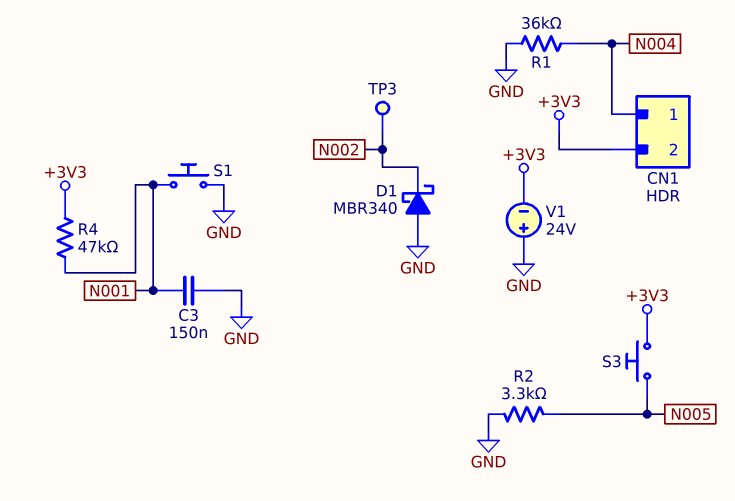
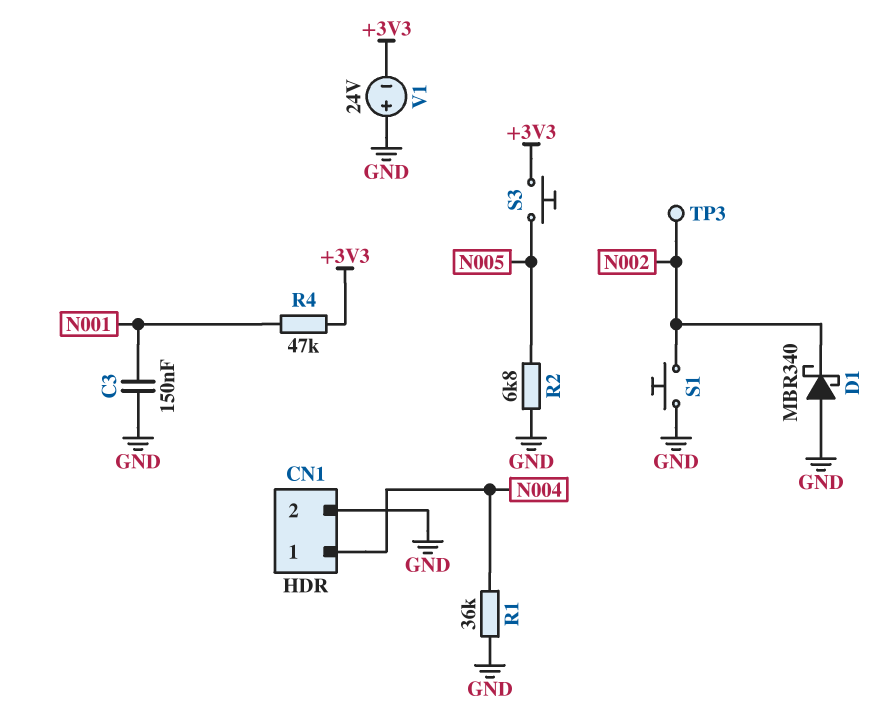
CN1 pin 2: +3V3 -> GND
R2: 3.3k (GND, N005) -> 6.8k (GND, N005)
S1: button (GND, N001) -> button (GND, N002)

